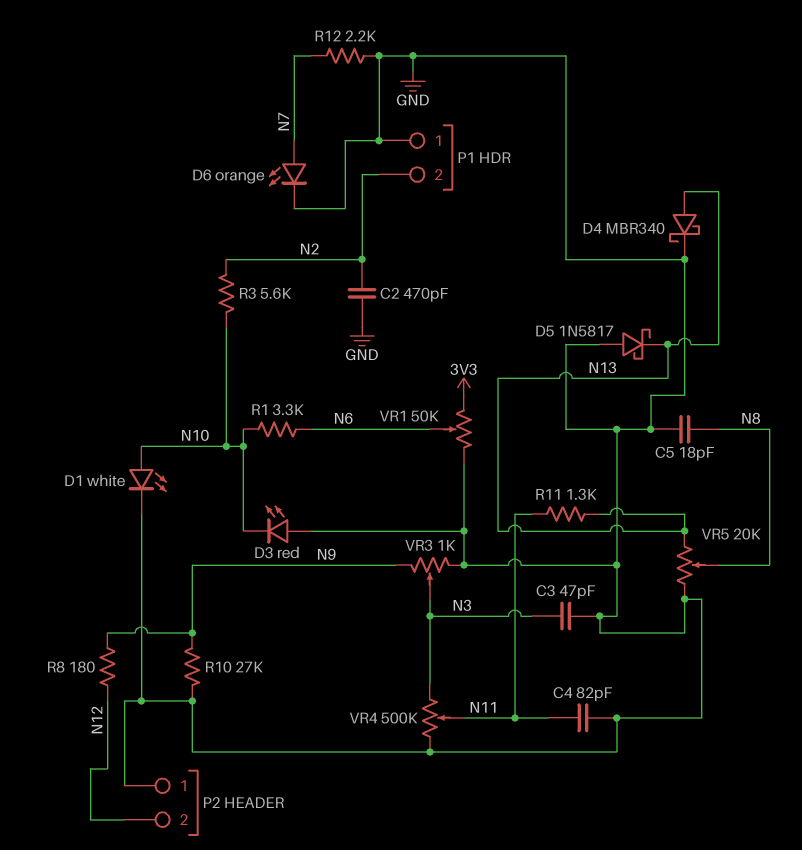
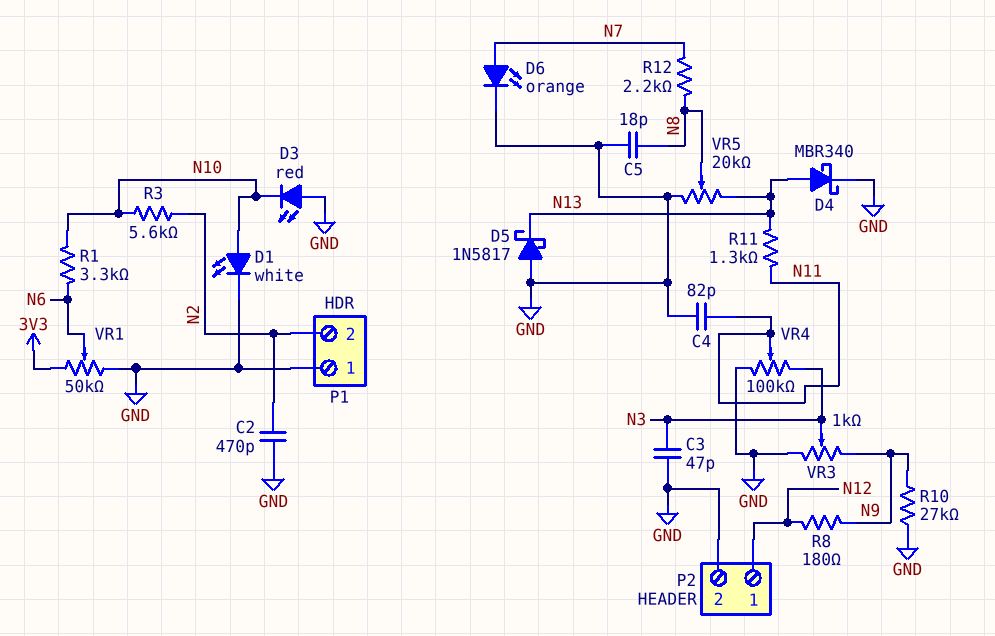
P2 pin 1: GND -> N12
P2 pin 2: N12 -> GND
R12: 2.2k (GND, N7) -> 2.2k (N7, N8)
VR4: 500k (GND, N3, wiper N11) -> 100k (GND, N3, wiper N11)

